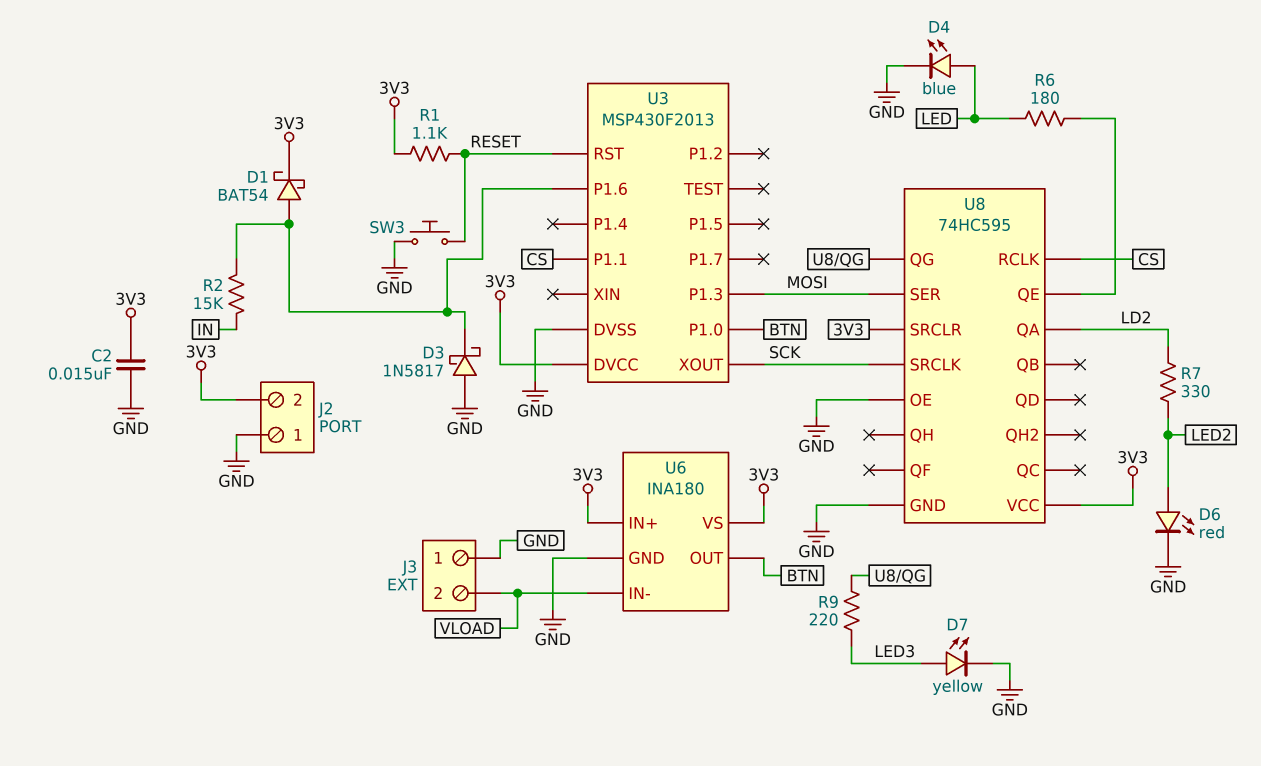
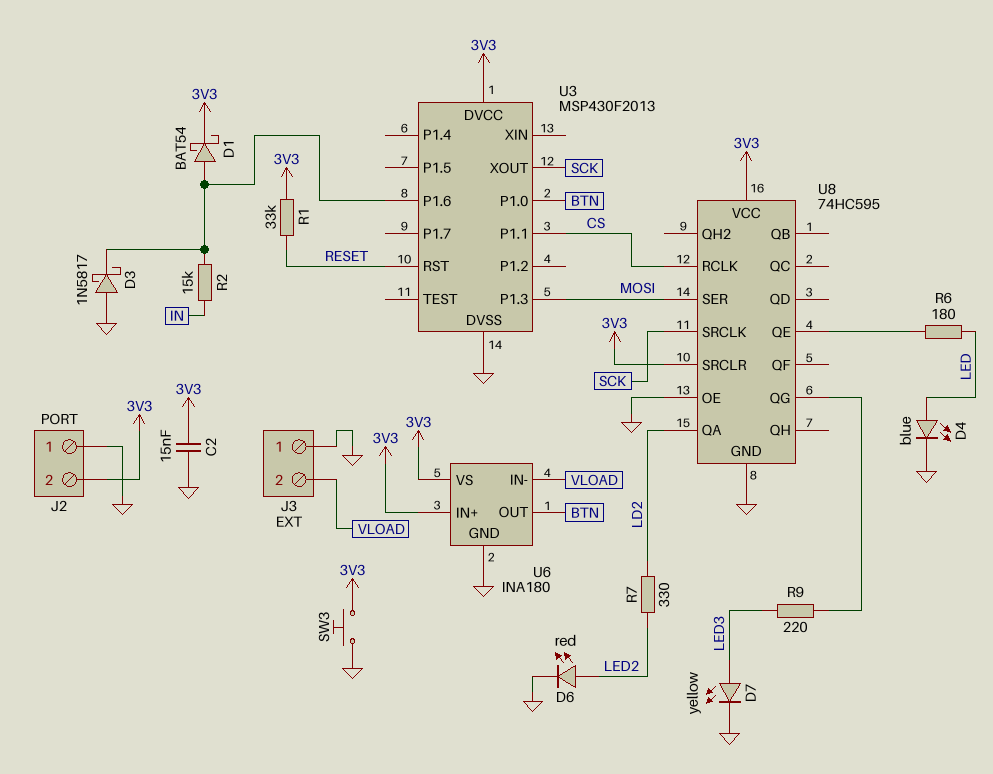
R1: 1.1k (3V3, RESET) -> 33k (3V3, RESET)
SW3: button (GND, RESET) -> button (3V3, GND)

